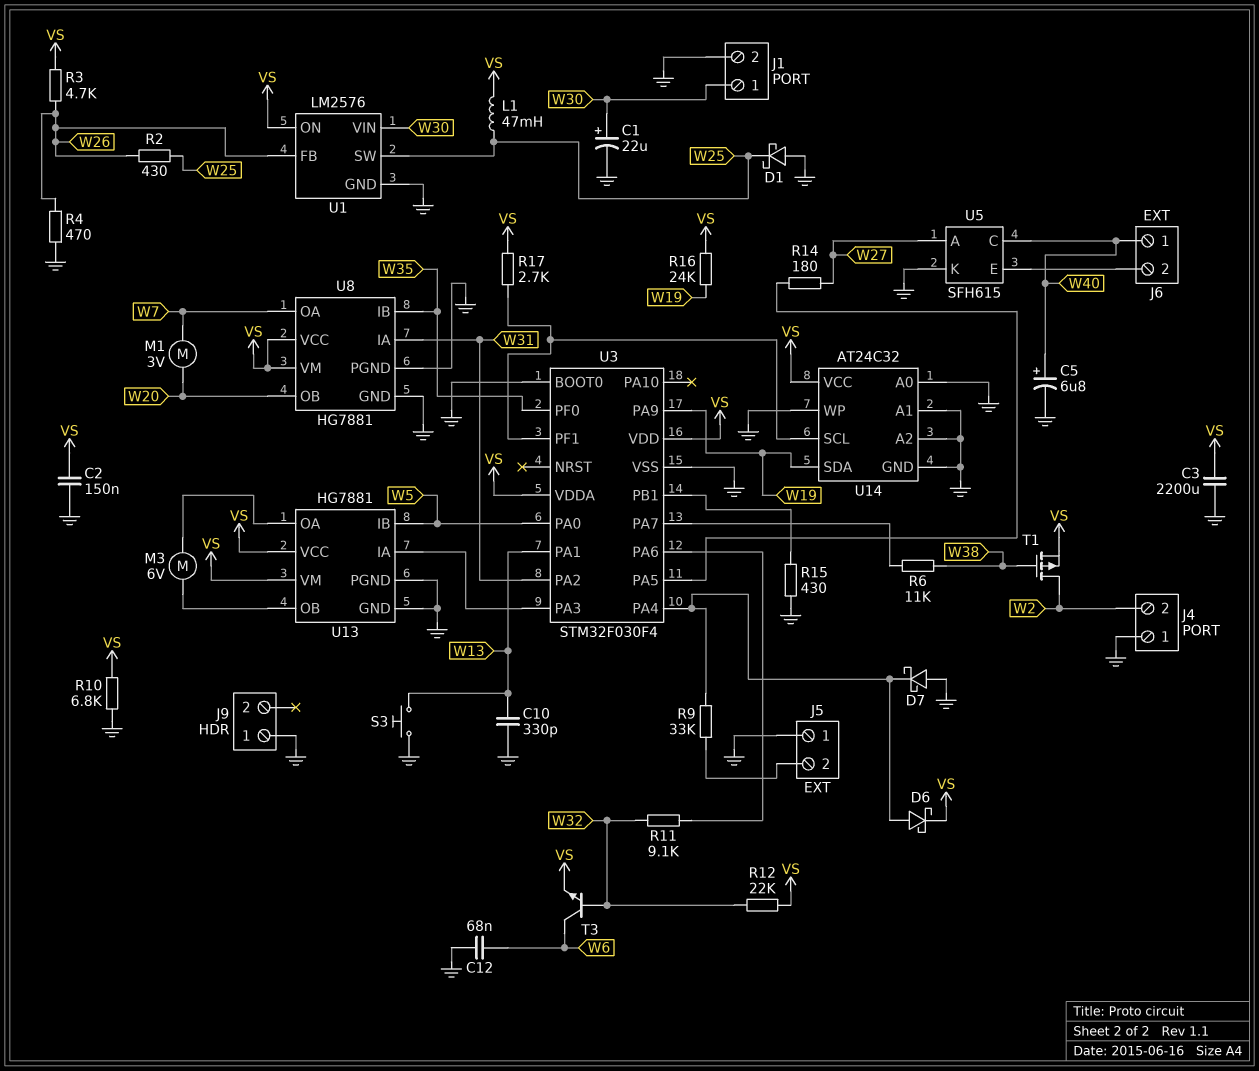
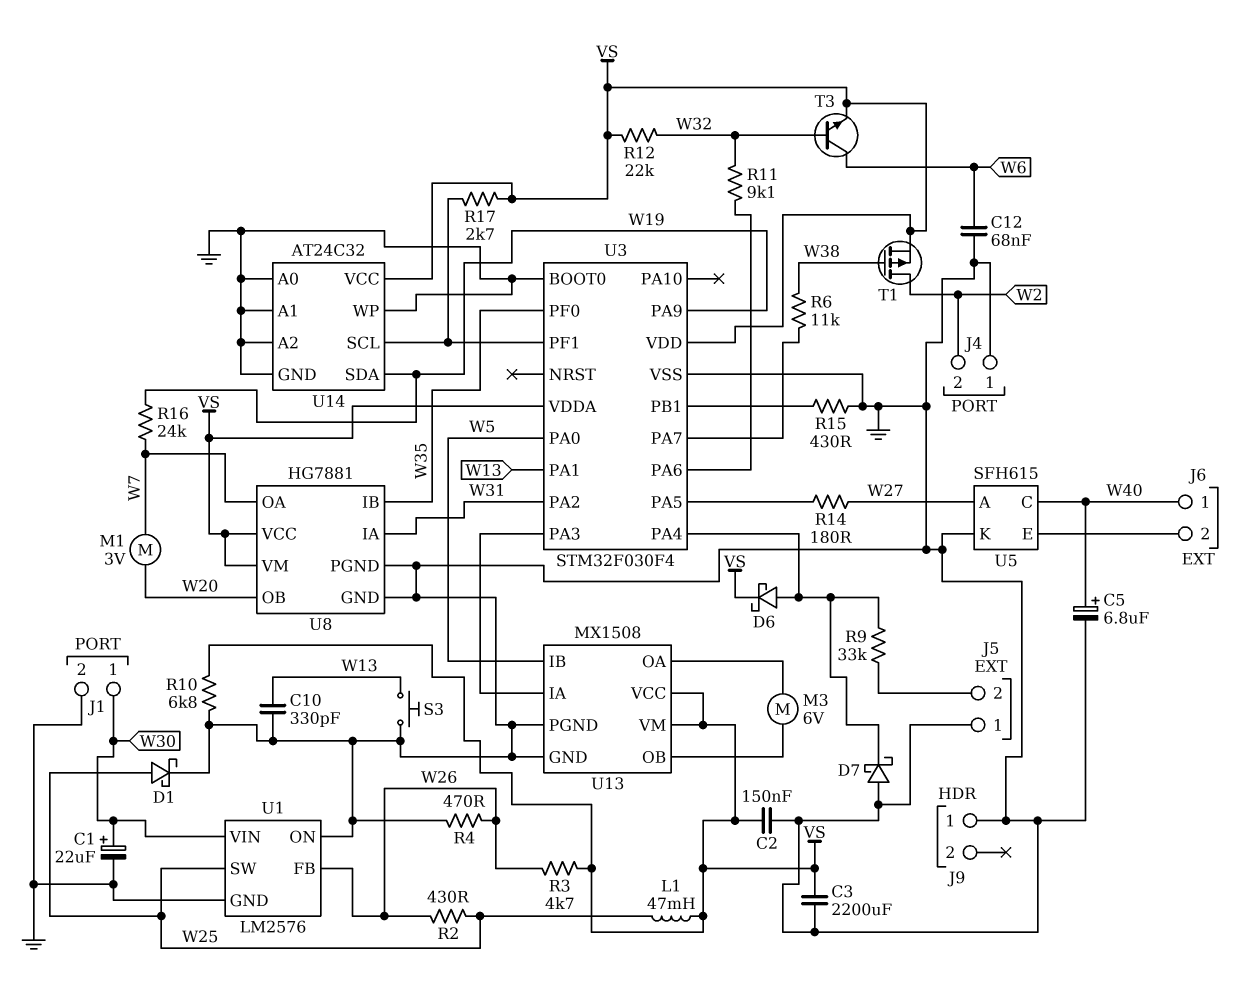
D1: schottky (A GND, K W25) -> schottky (A W25, K GND)
R16: 24k (VS, W19) -> 24k (W7, W19)
U1 pin ON: VS -> GND
U13: HG7881 -> MX1508

